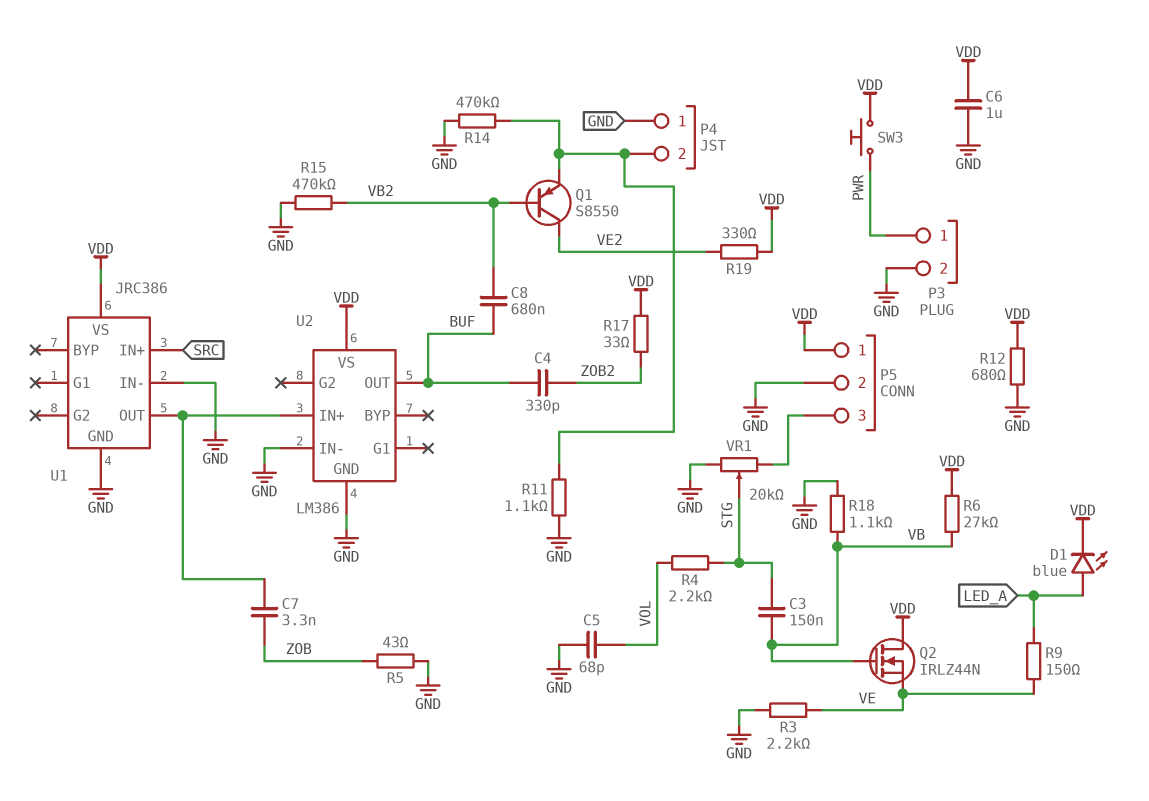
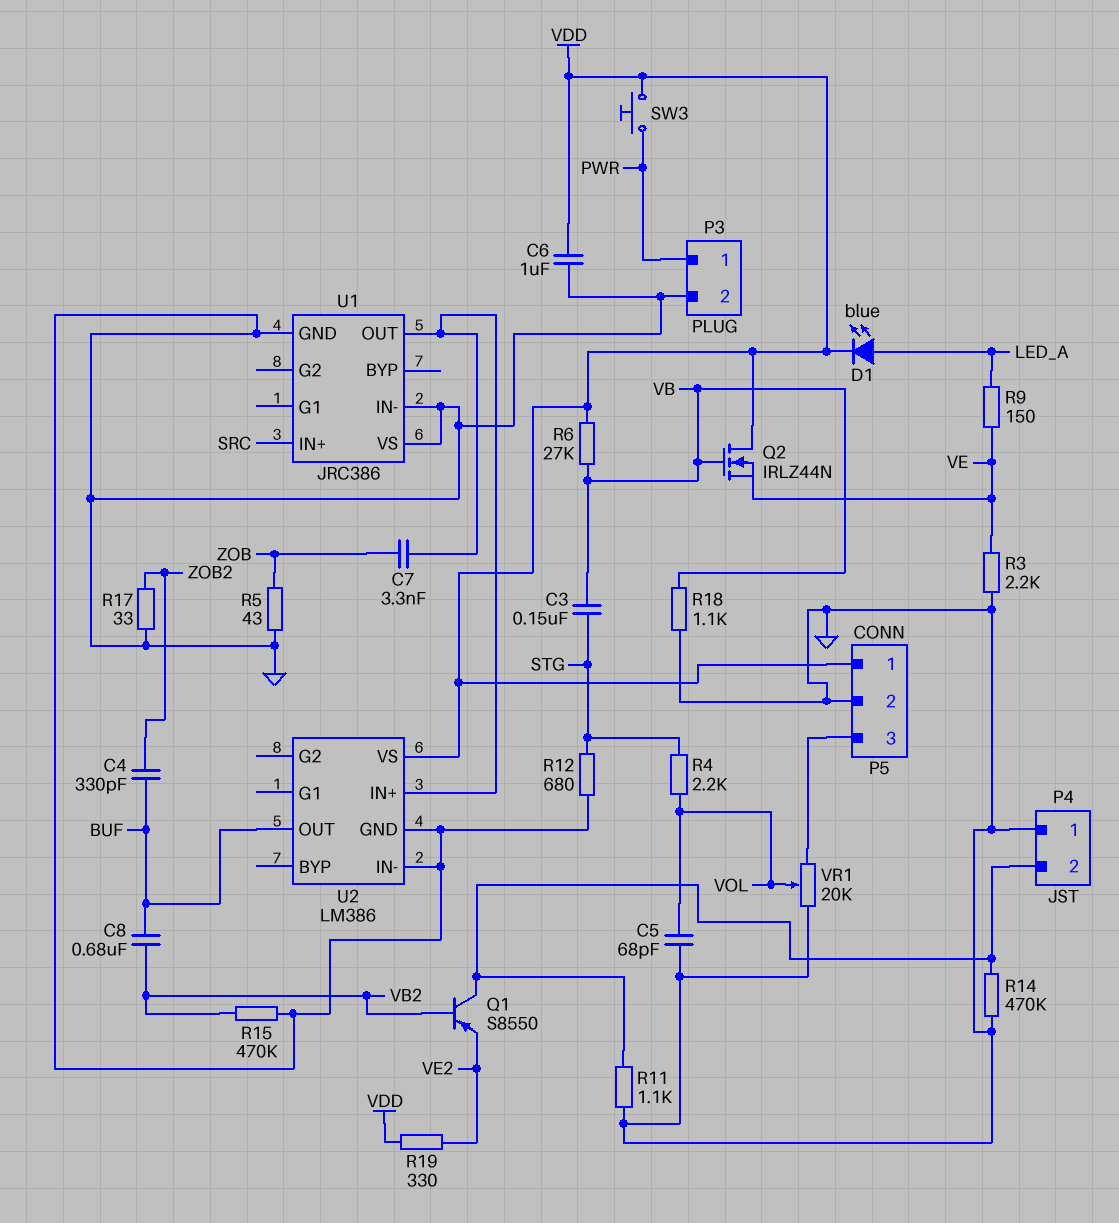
Q1: PNP S8550 (B VB2, C VE2, E P4/2) -> PNP S8550 (B VB2, C P4/2, E VE2)
R12: 680 (GND, VDD) -> 680 (GND, STG)
R17: 33 (VDD, ZOB2) -> 33 (GND, ZOB2)
U1 pin VS: VDD -> GND
VR1: 20k (GND, P5/3, wiper STG) -> 20k (GND, P5/3, wiper VOL)

